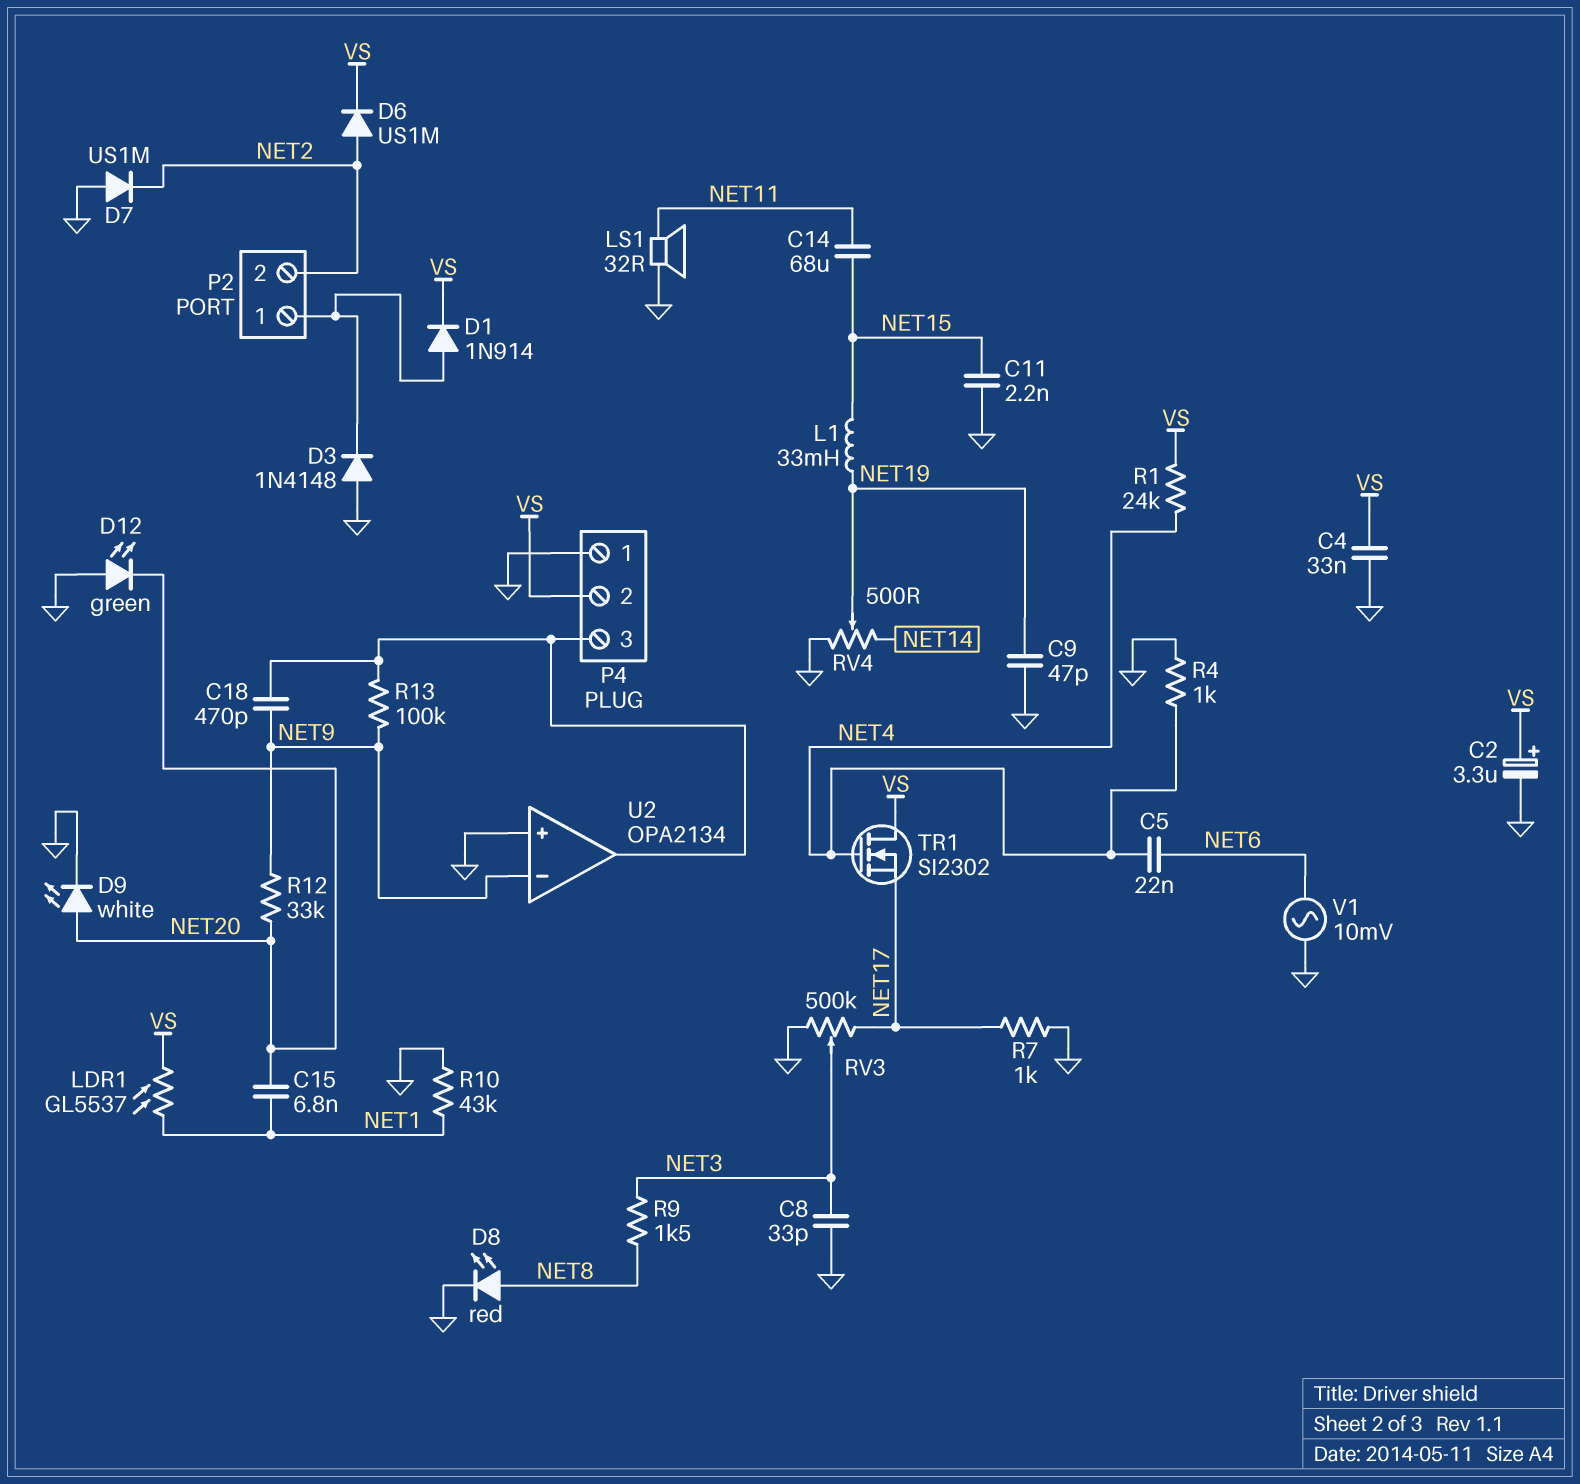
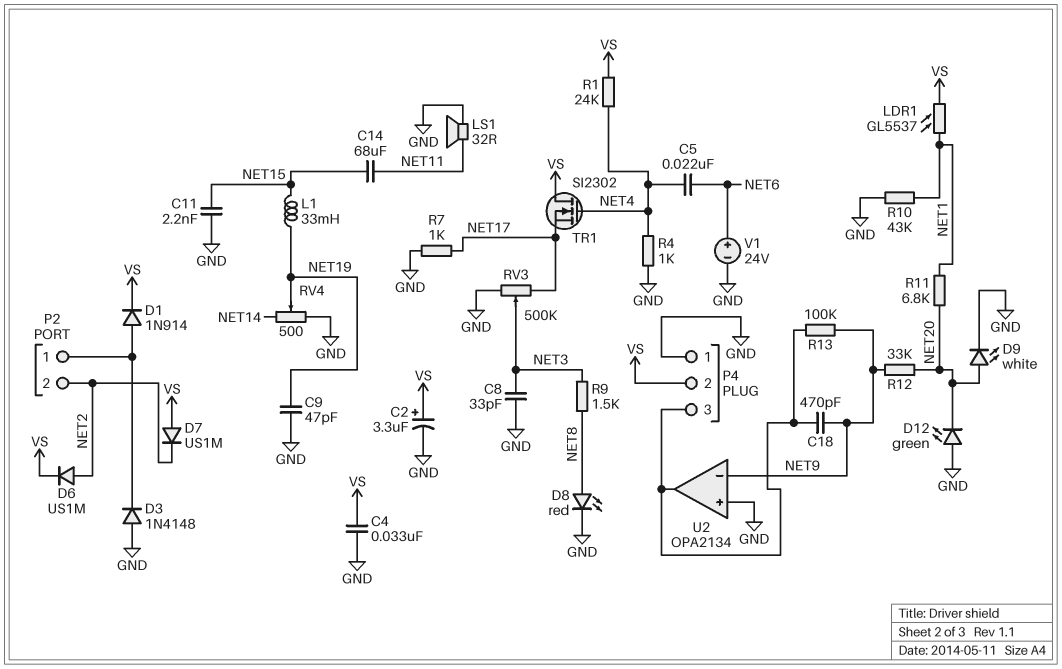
C15: 6.8nF (NET1, NET20) -> none
D7: diode US1M (A GND, K NET2) -> diode US1M (A VS, K NET2)
R11: none -> 6.8k (NET1, NET20)
V1: AC 10mV (GND, NET6) -> 24V (plus NET6, minus GND)

